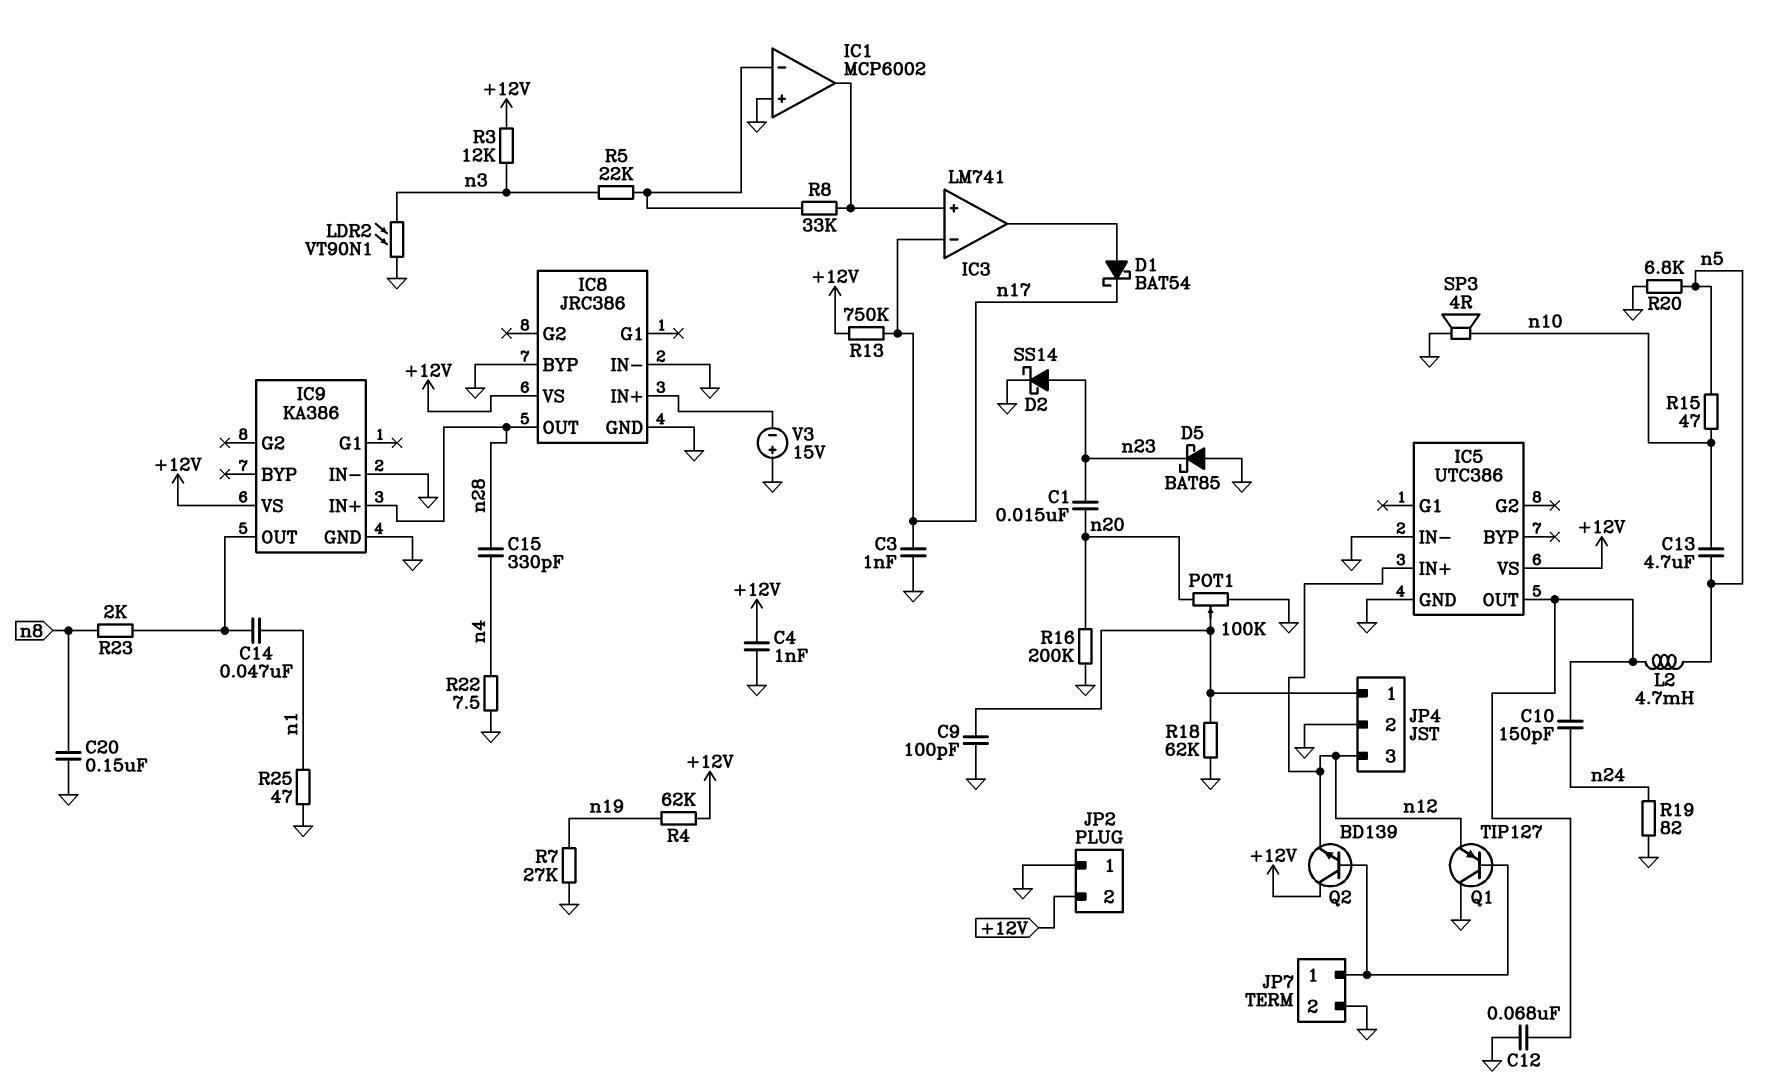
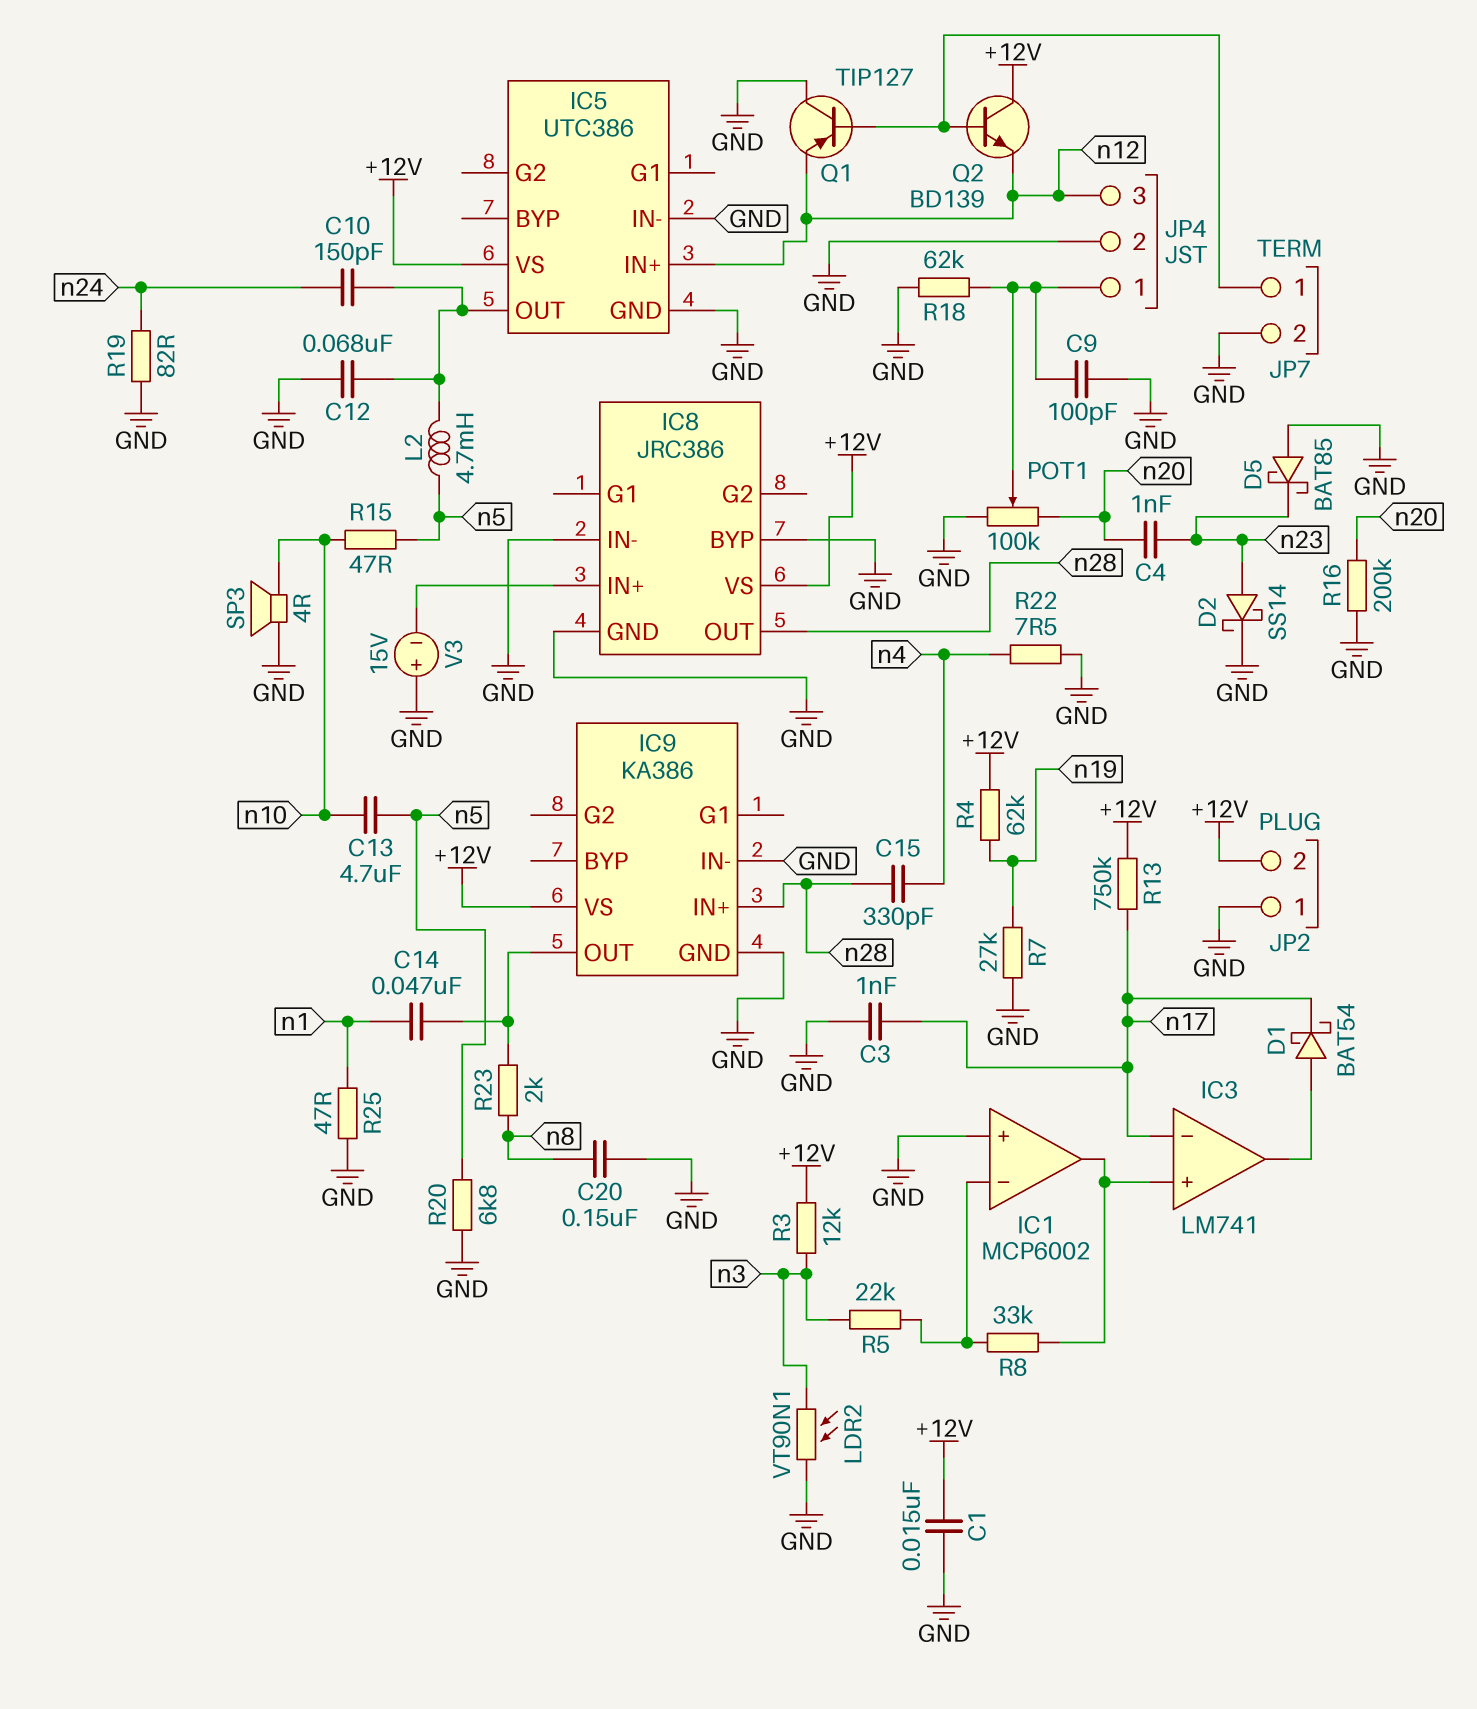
C1: 15nF (n20, n23) -> 15nF (+12V, GND)
C4: 1nF (+12V, GND) -> 1nF (n20, n23)

